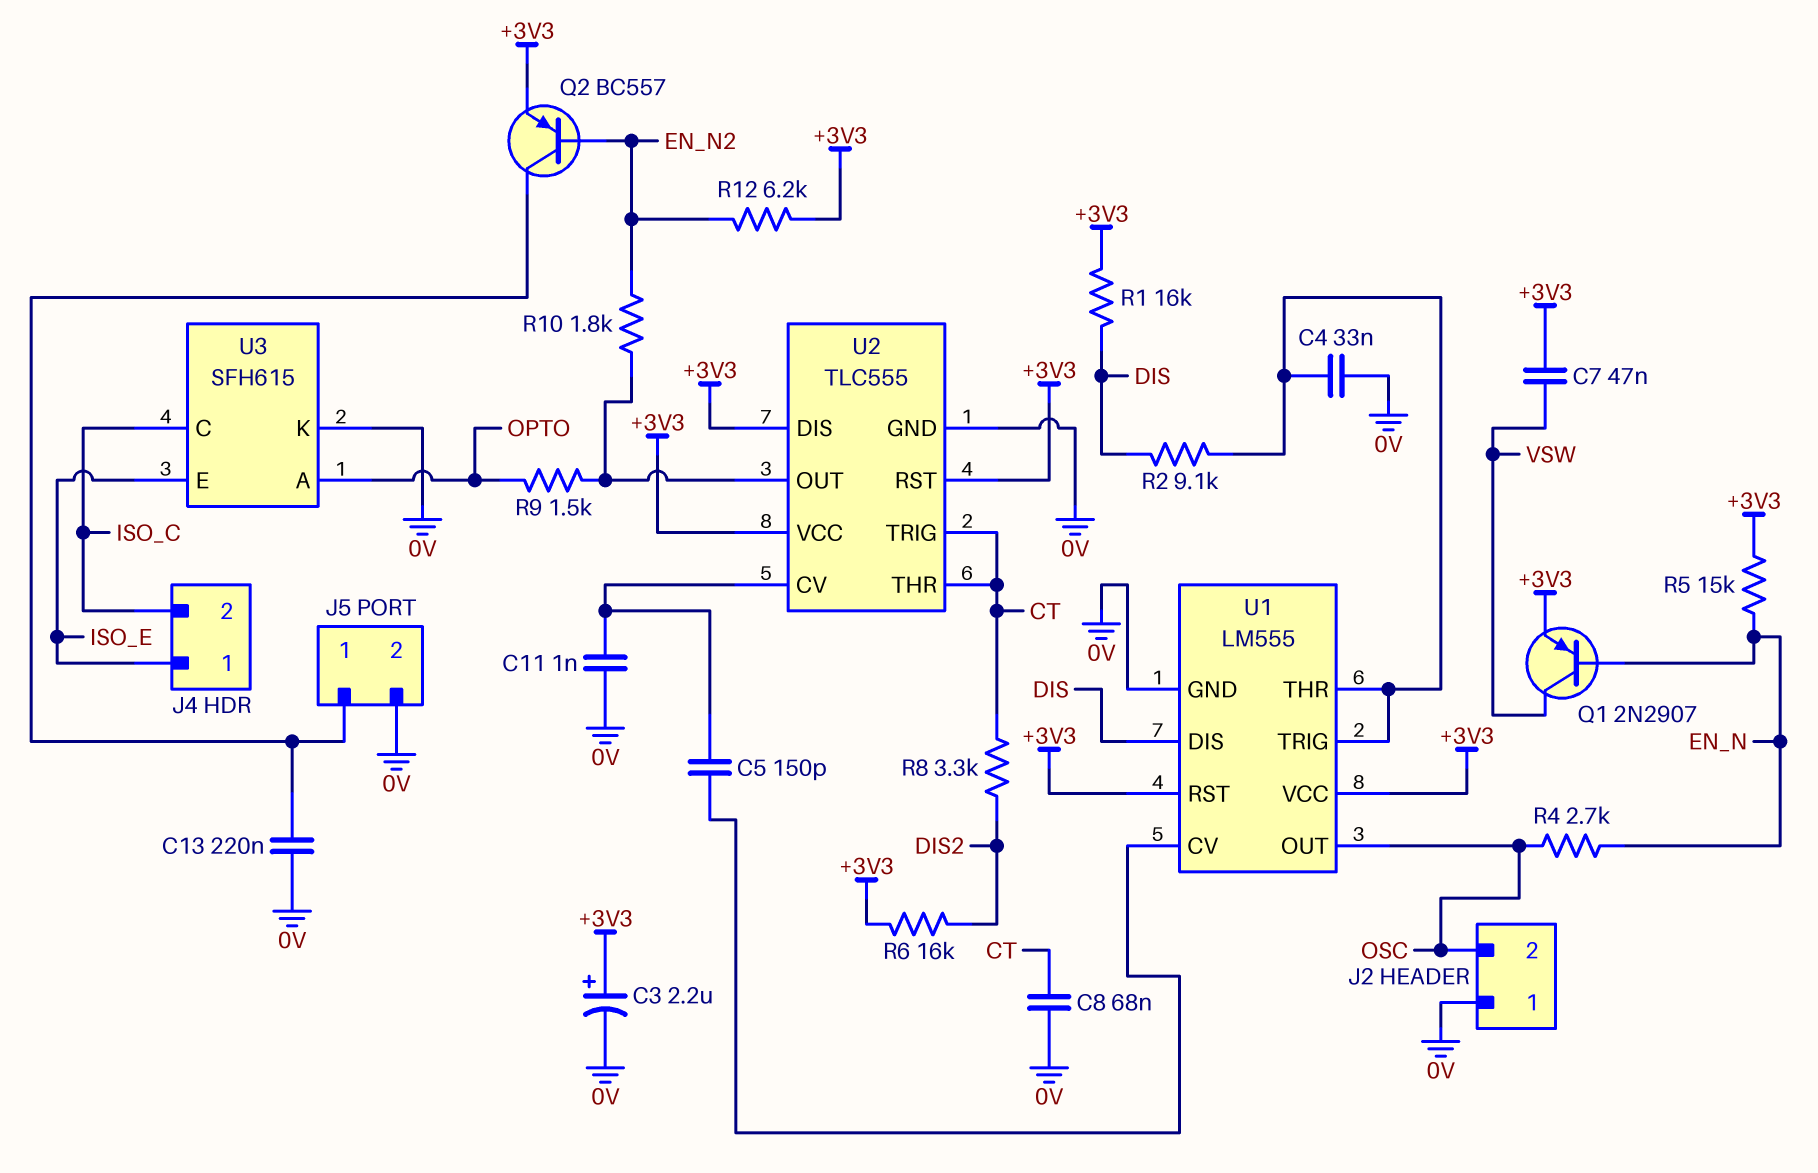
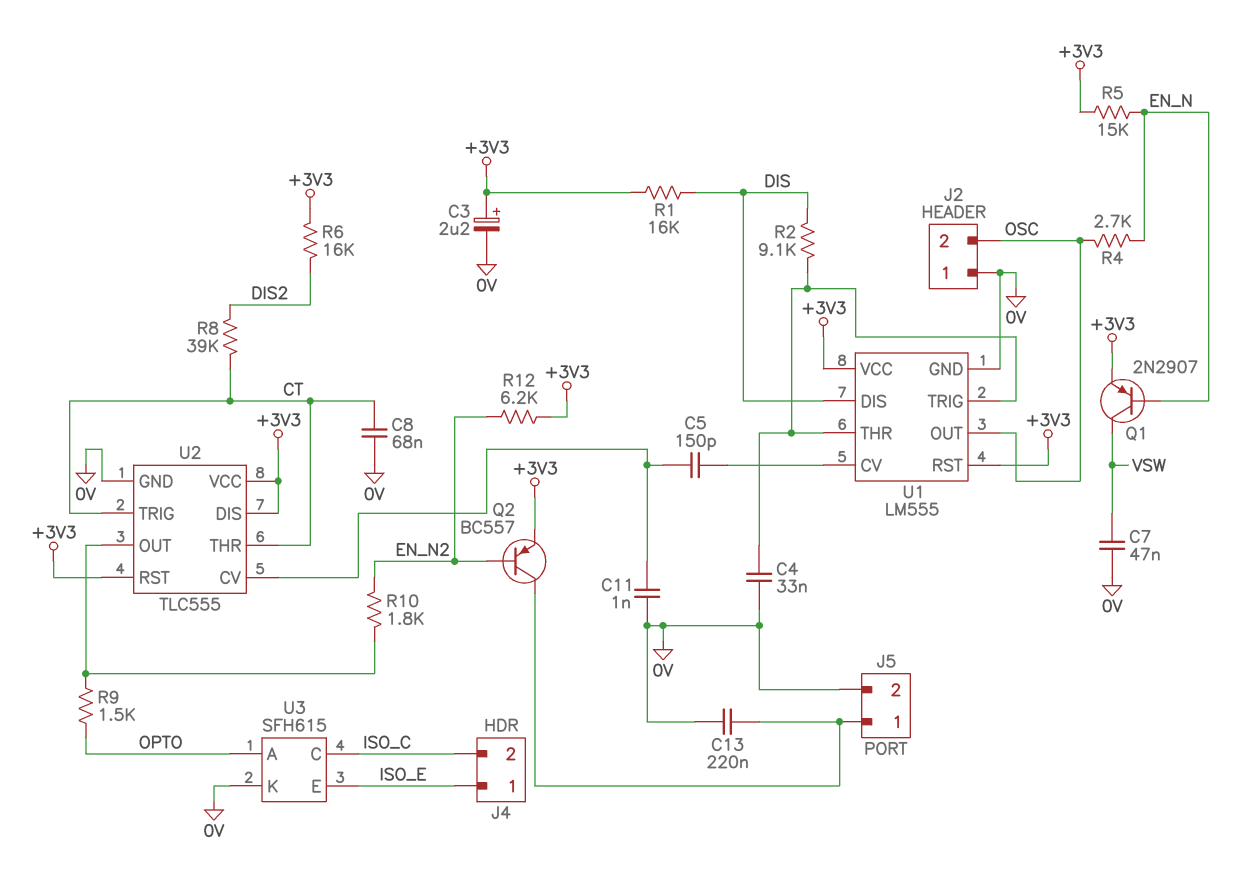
C7: 47nF (+3V3, VSW) -> 47nF (0V, VSW)
R8: 3.3k (CT, DIS2) -> 39k (CT, DIS2)

